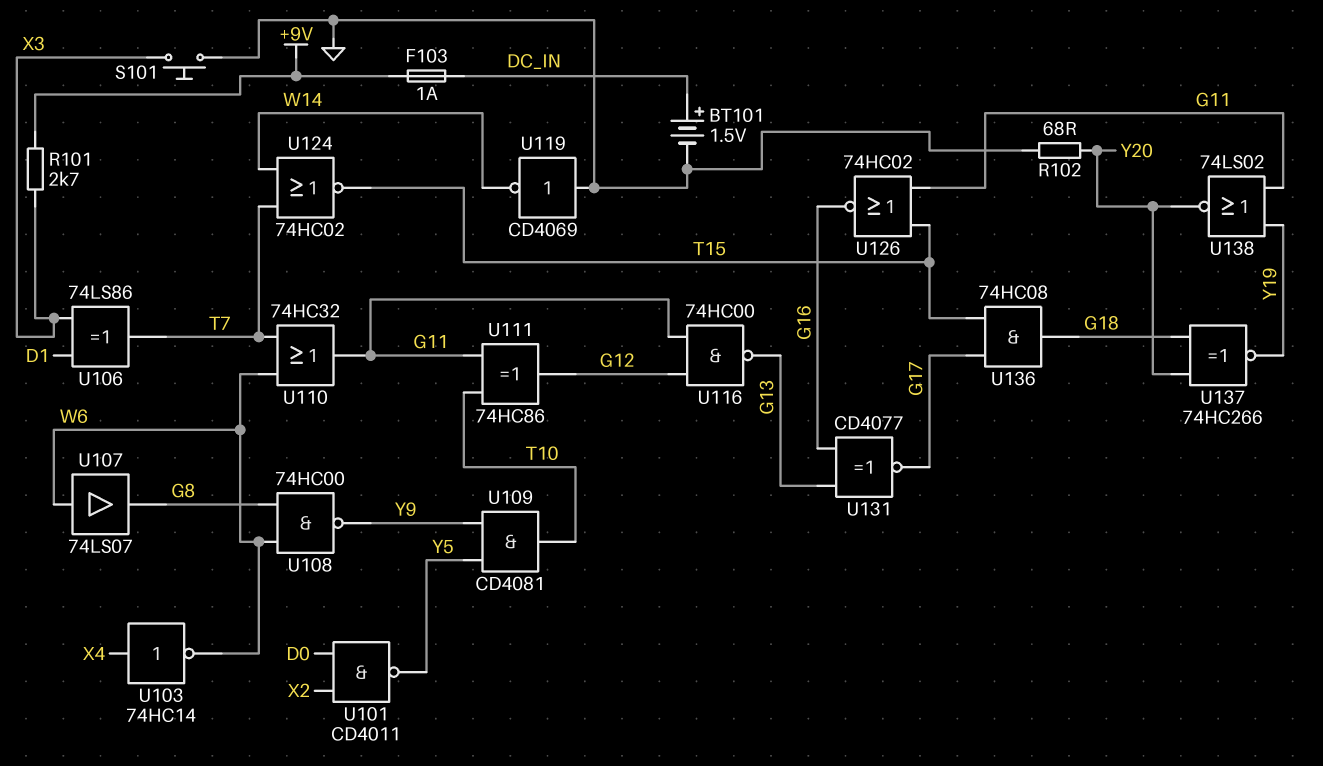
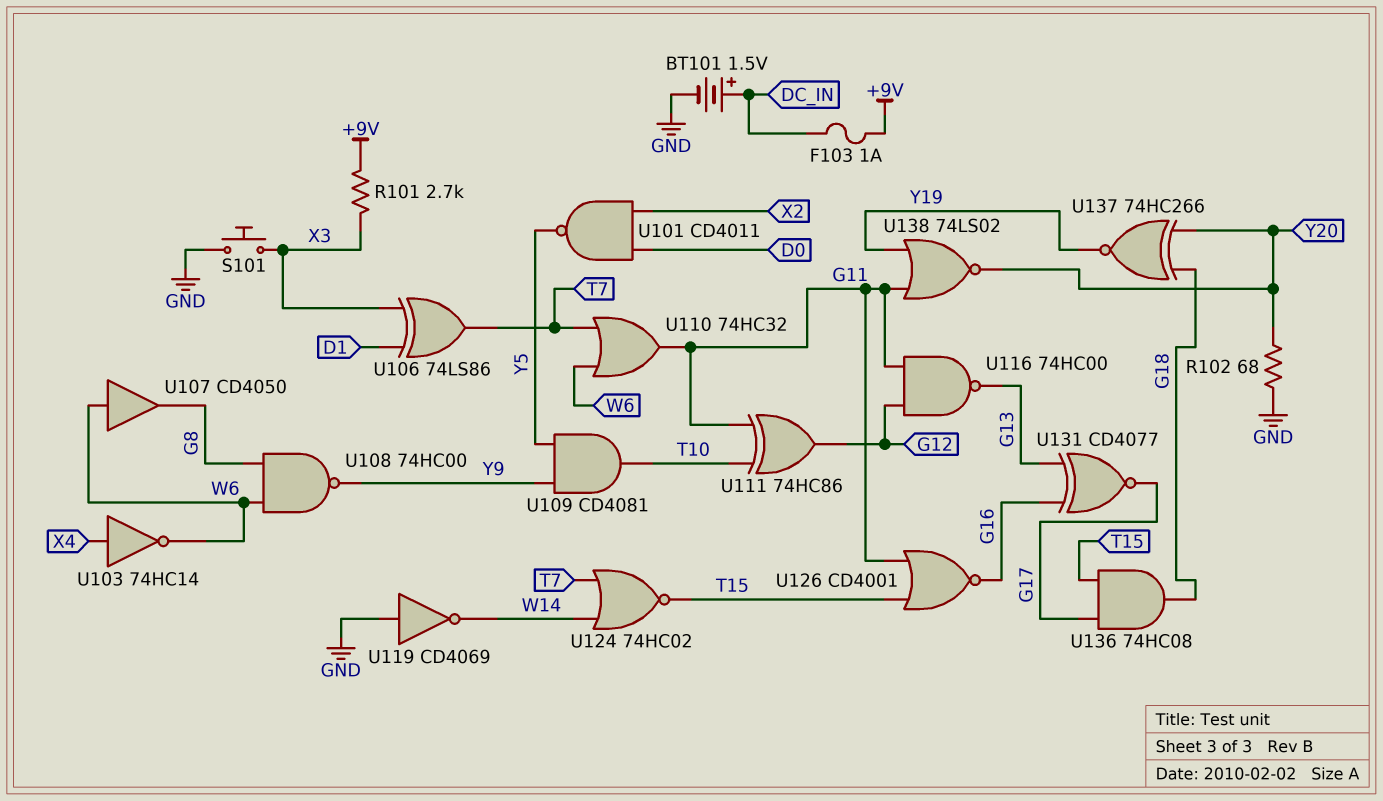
U107: buffer 74LS07 (in W6, out G8) -> buffer CD4050 (in W6, out G8)
U126: NOR 74HC02 (in G11, in T15, out G16) -> NOR CD4001 (in G11, in T15, out G16)

